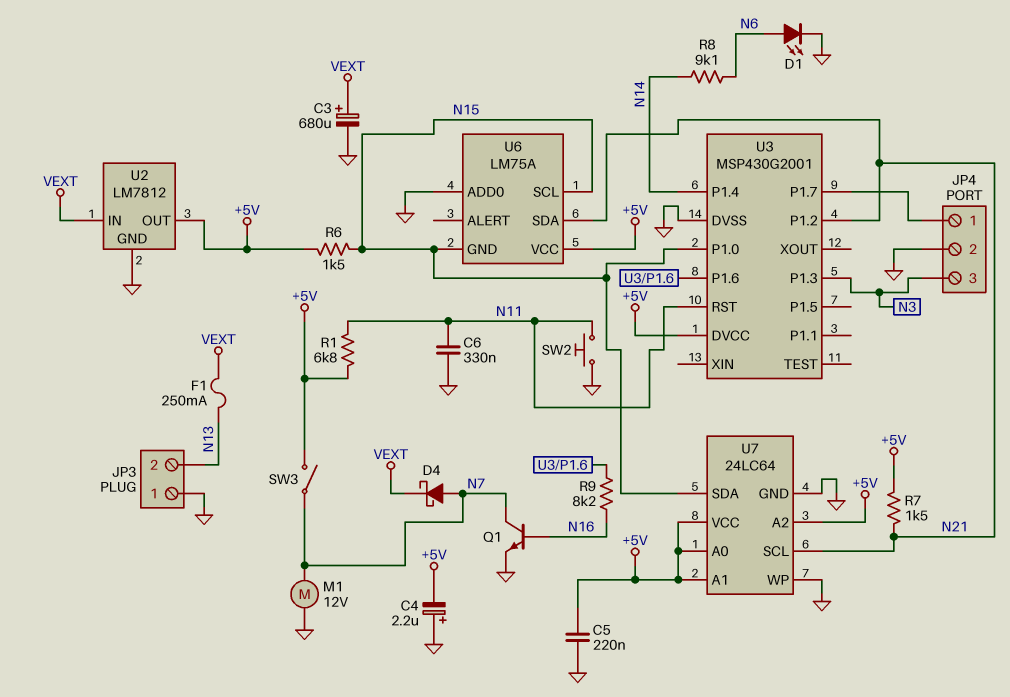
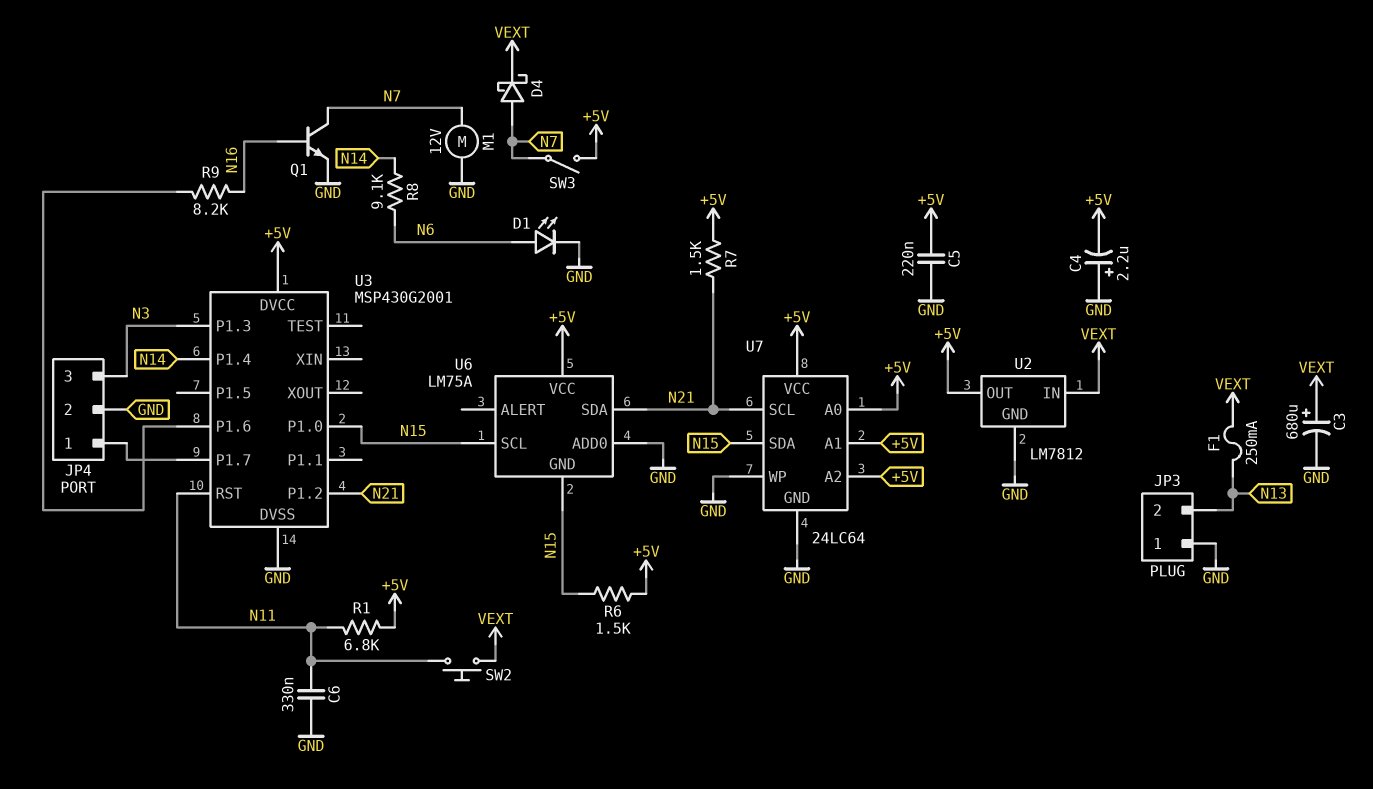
SW2: button (GND, N11) -> button (N11, VEXT)

